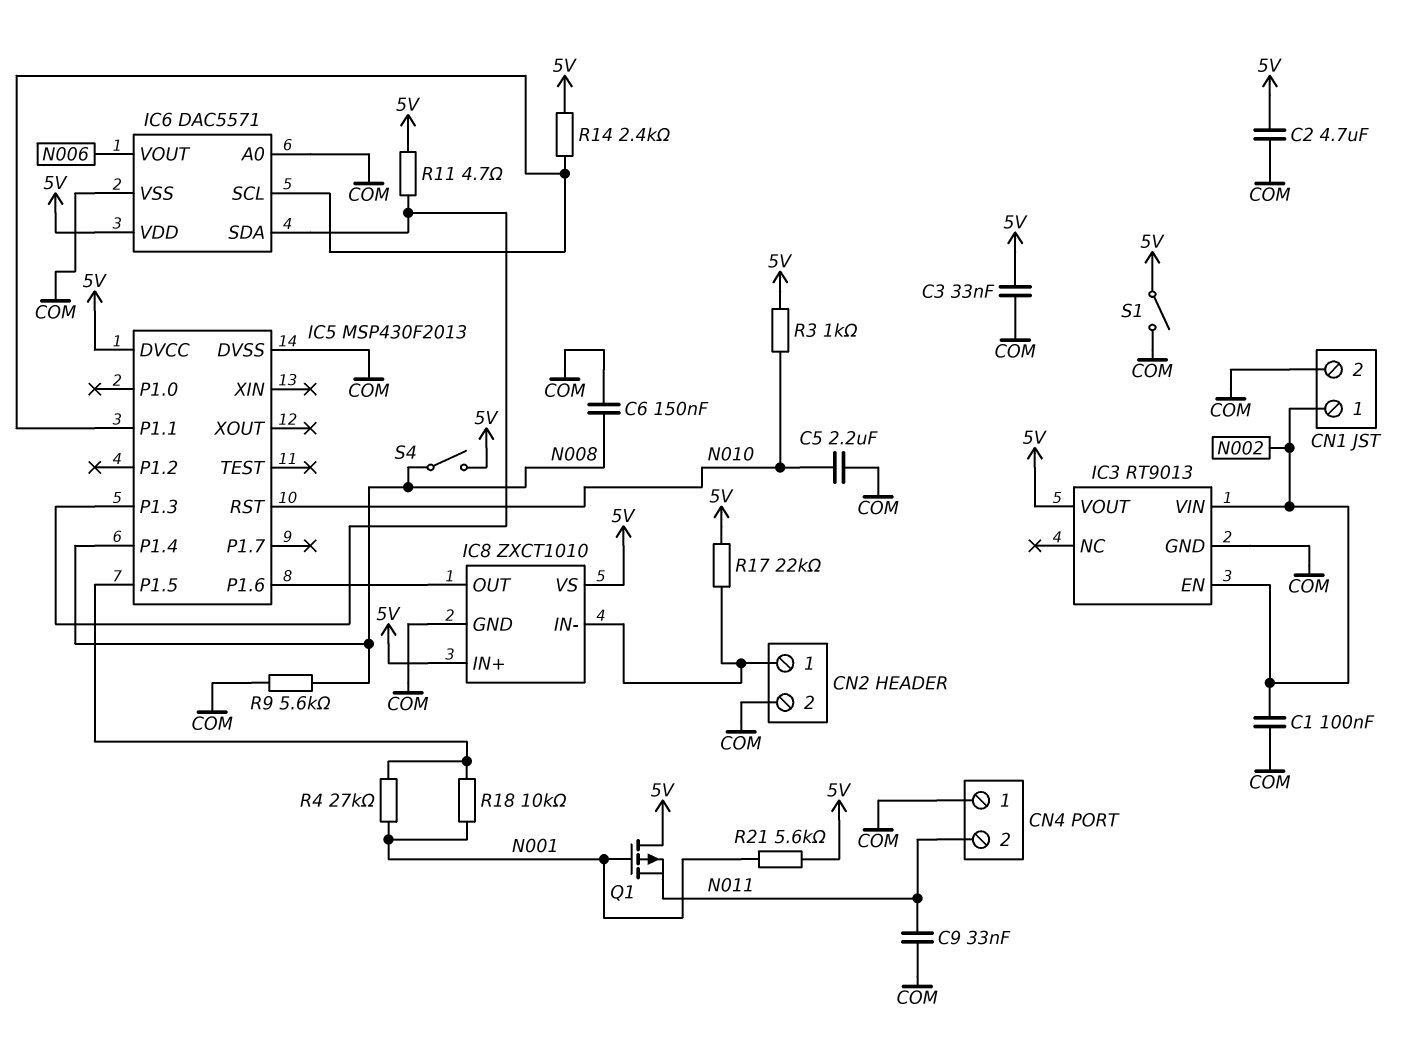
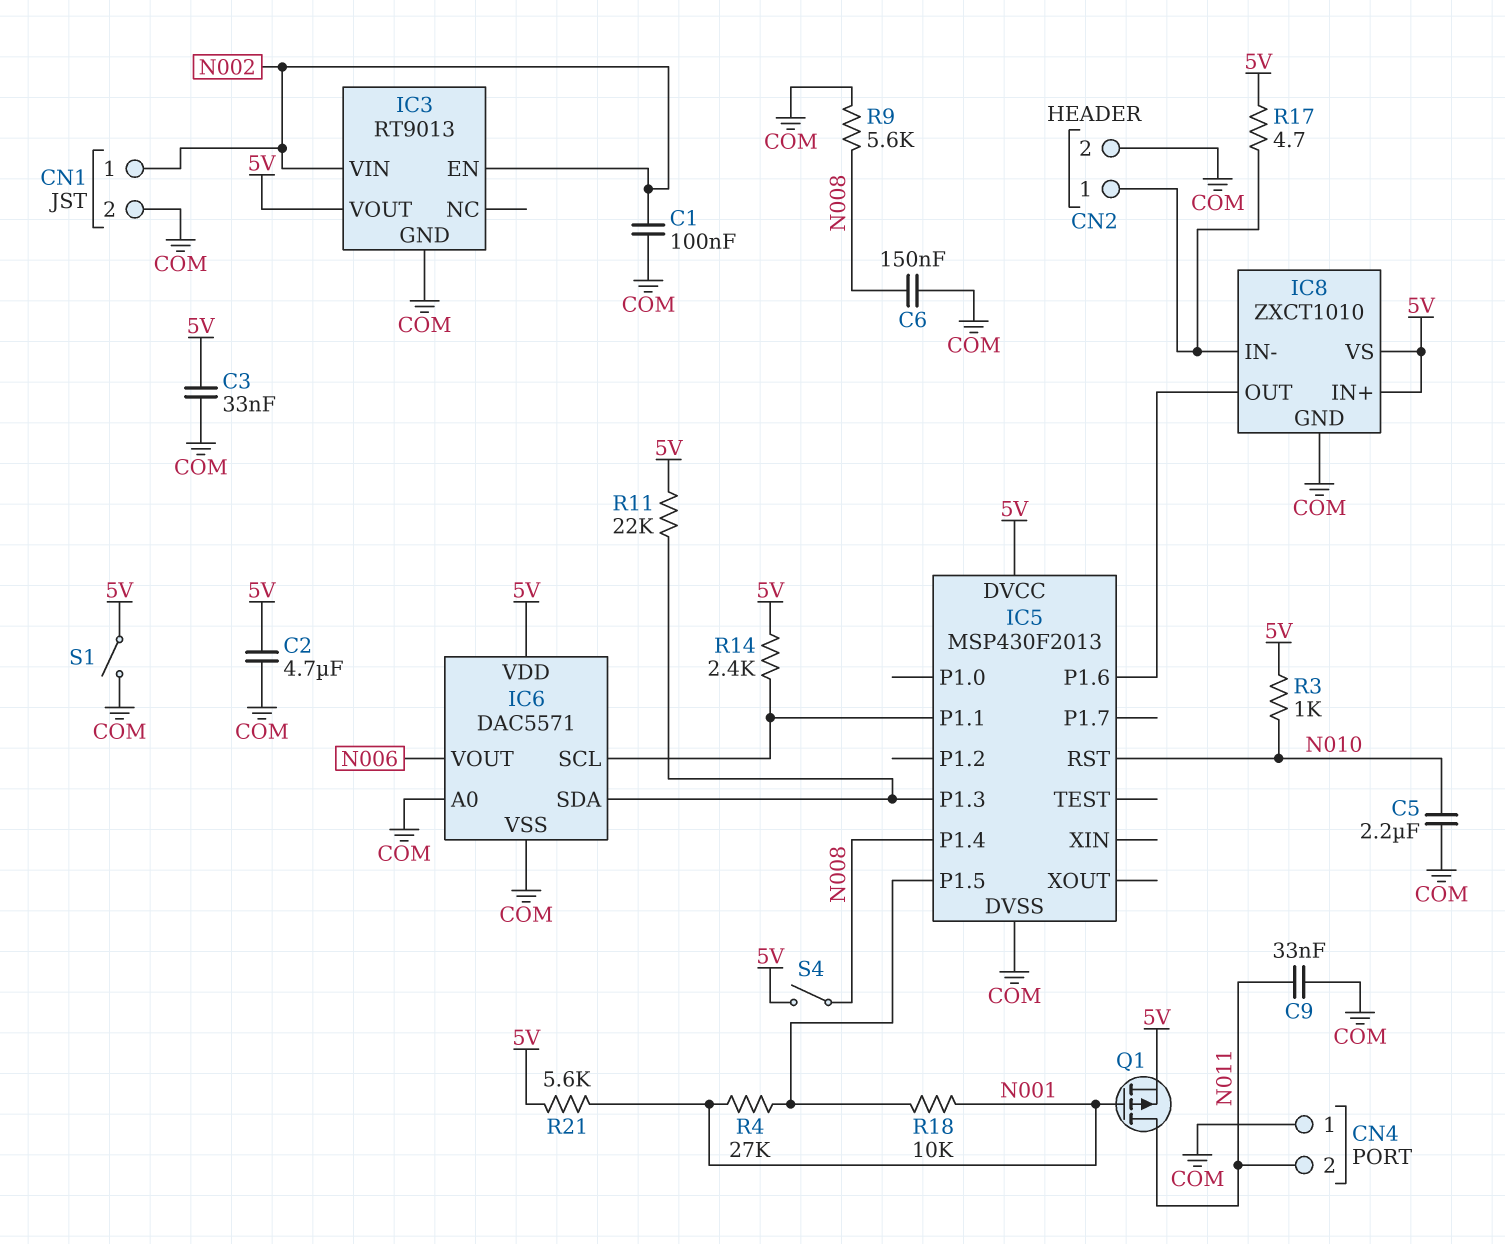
Q1: PMOS (G N001, D 5V, S N011) -> PMOS (G N001, D N011, S 5V)
R11: 4.7 (5V, IC5/P1.3) -> 22k (5V, IC5/P1.3)
R17: 22k (5V, CN2/1) -> 4.7 (5V, CN2/1)

